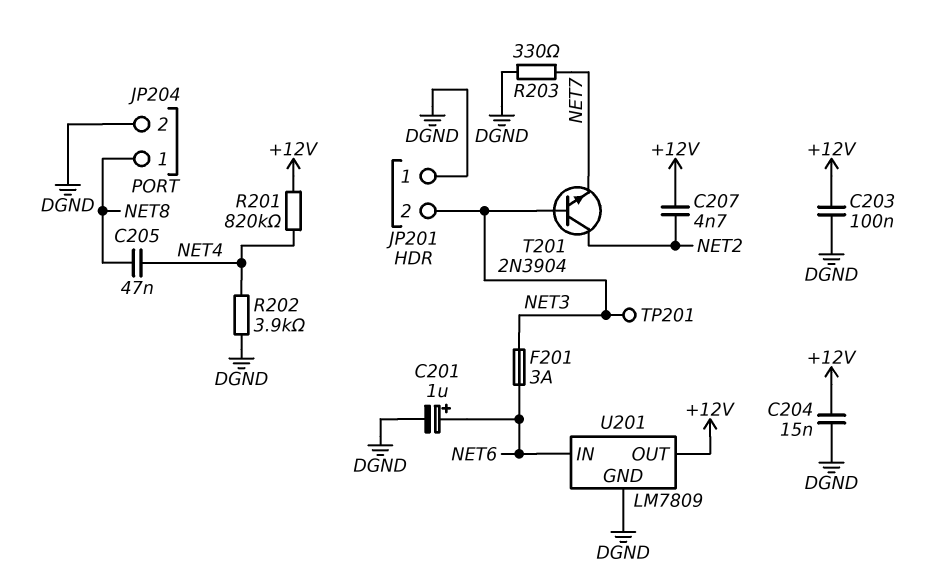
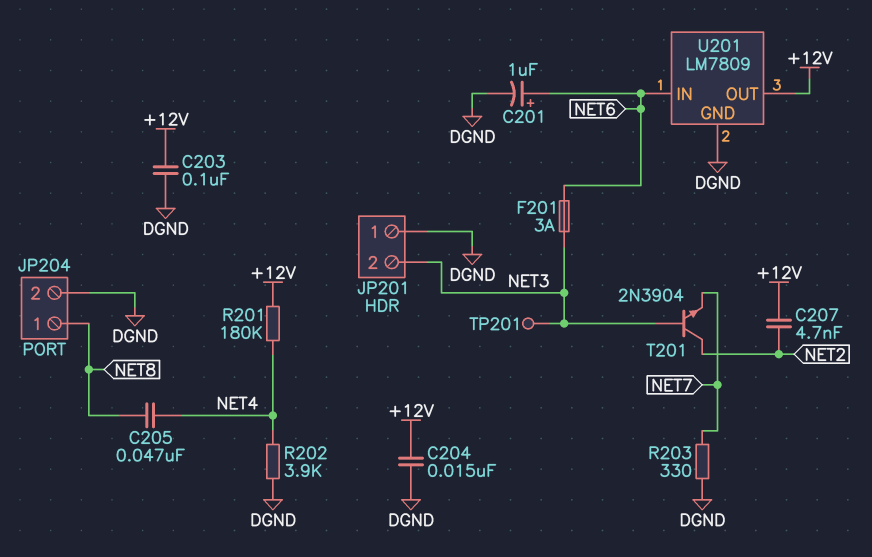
R201: 820k (+12V, NET4) -> 180k (+12V, NET4)

